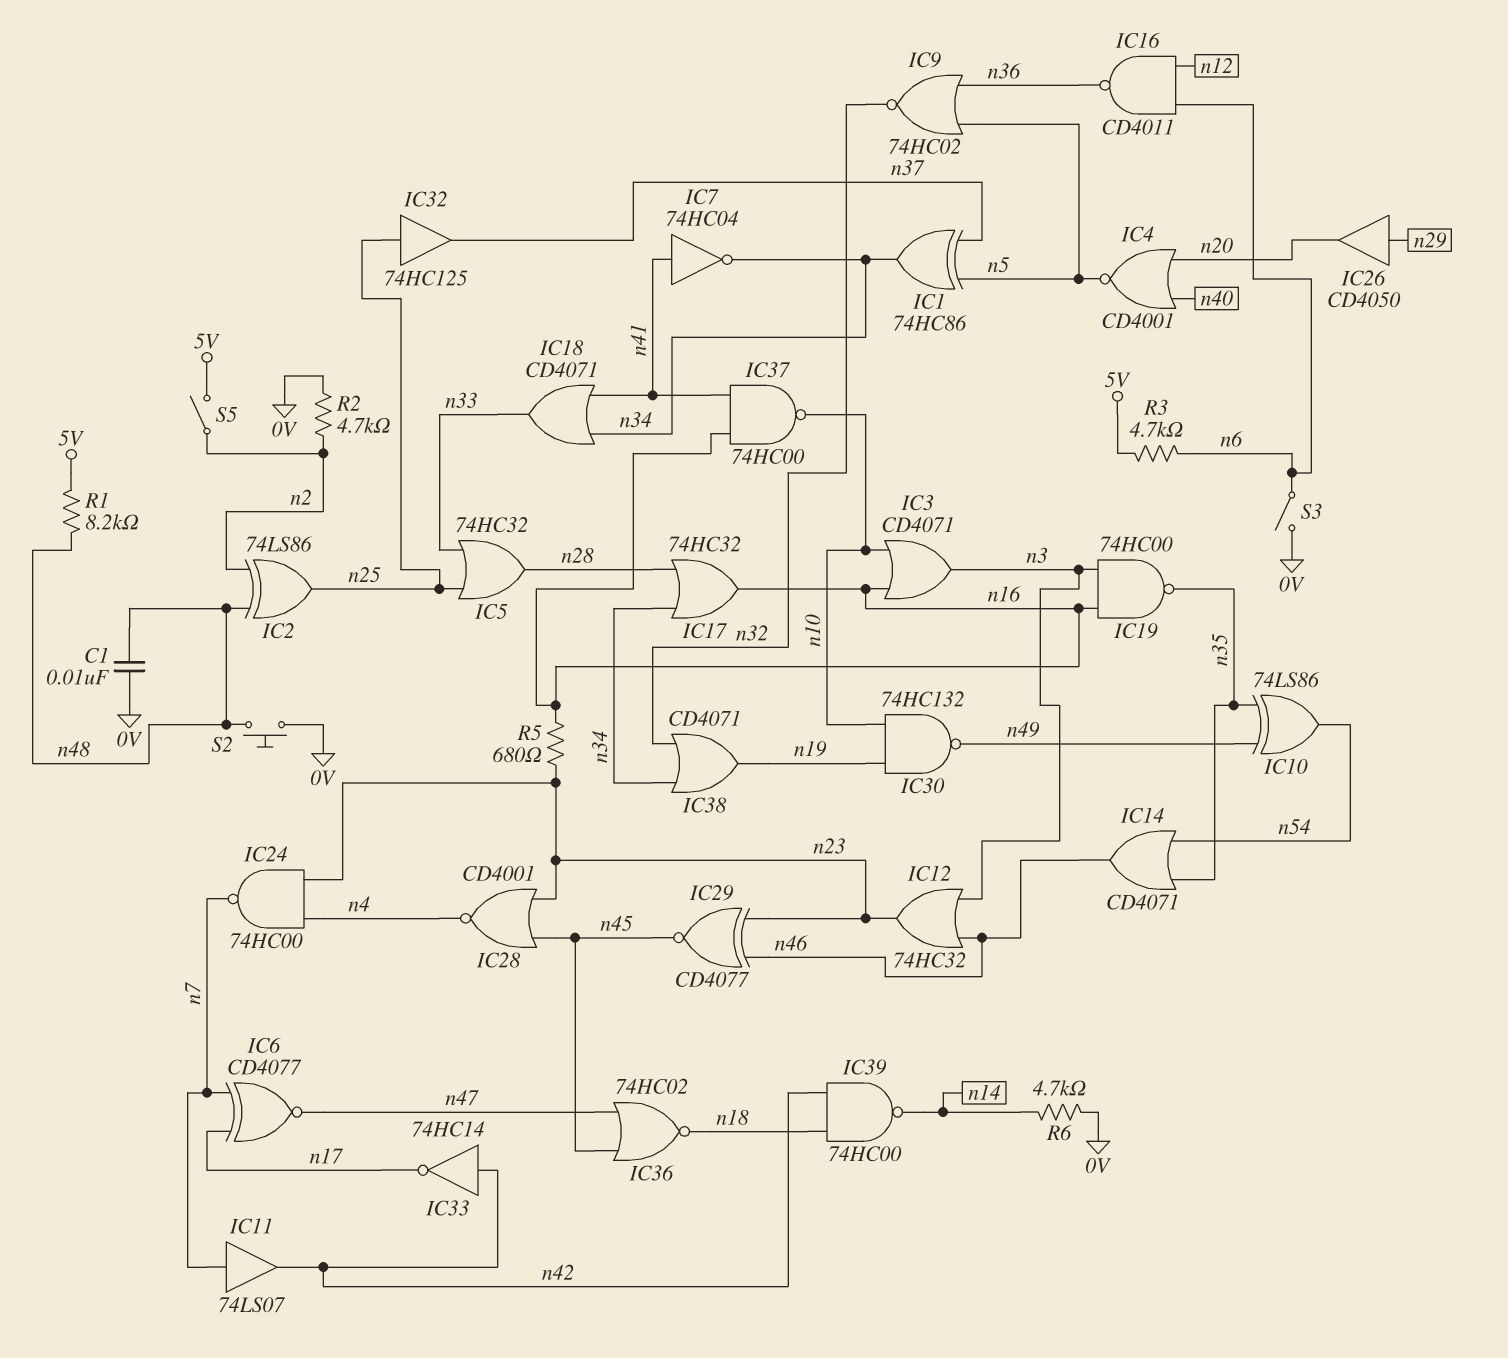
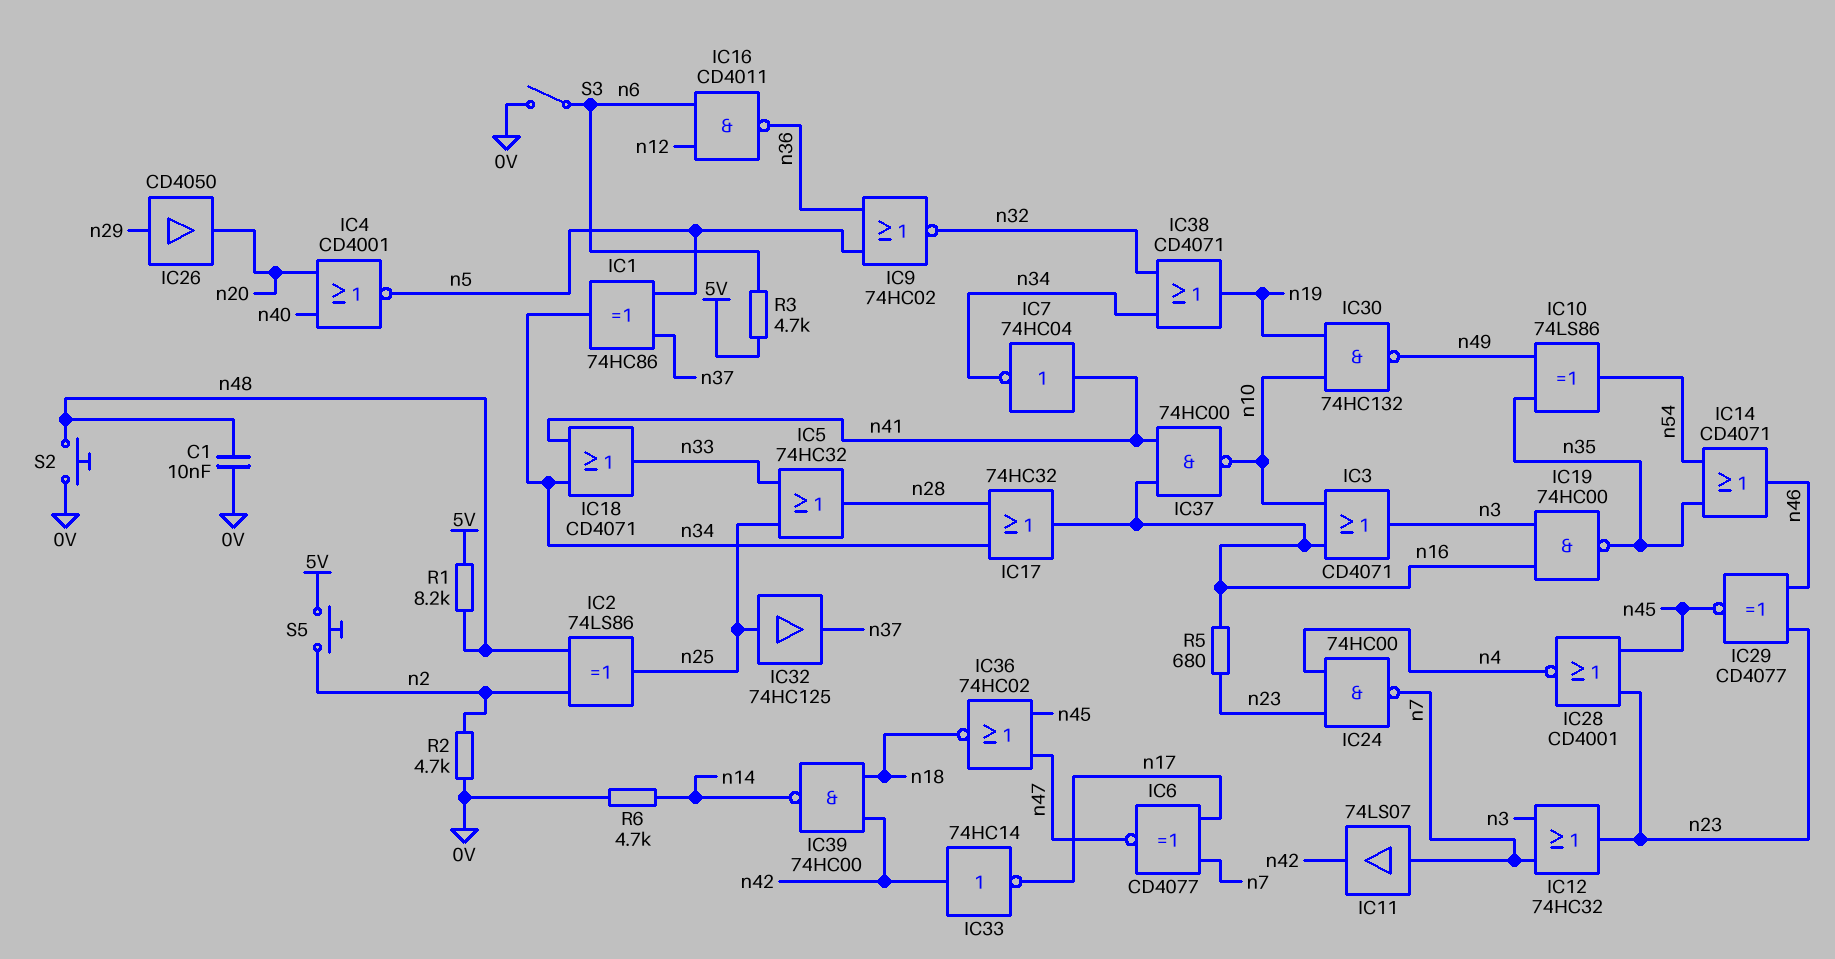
IC12: OR 74HC32 (in n3, in n46, out n23) -> OR 74HC32 (in n3, in n7, out n23)
S5: switch (5V, n2) -> button (5V, n2)

